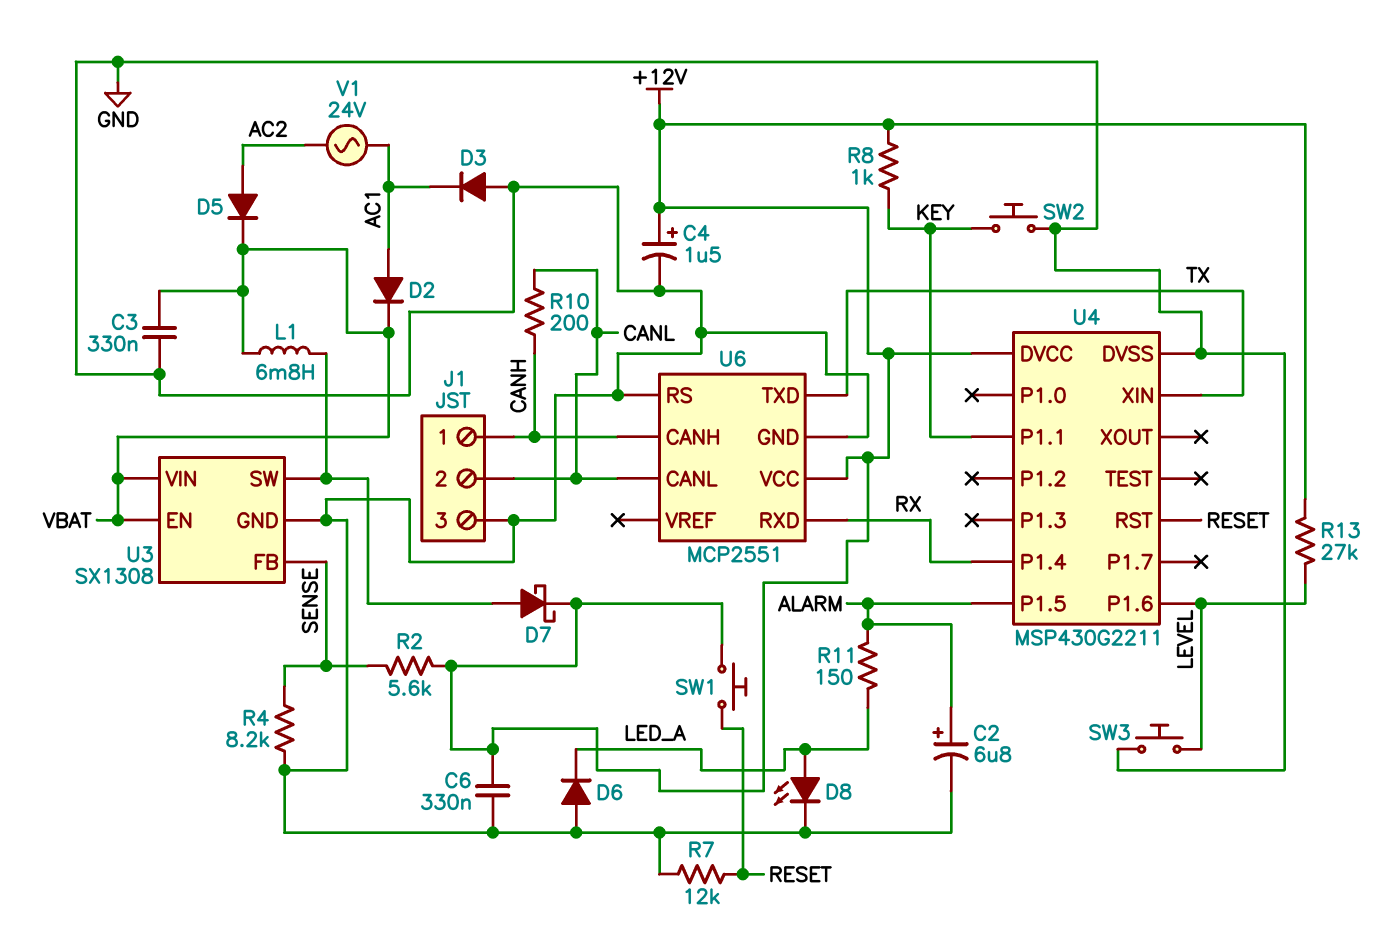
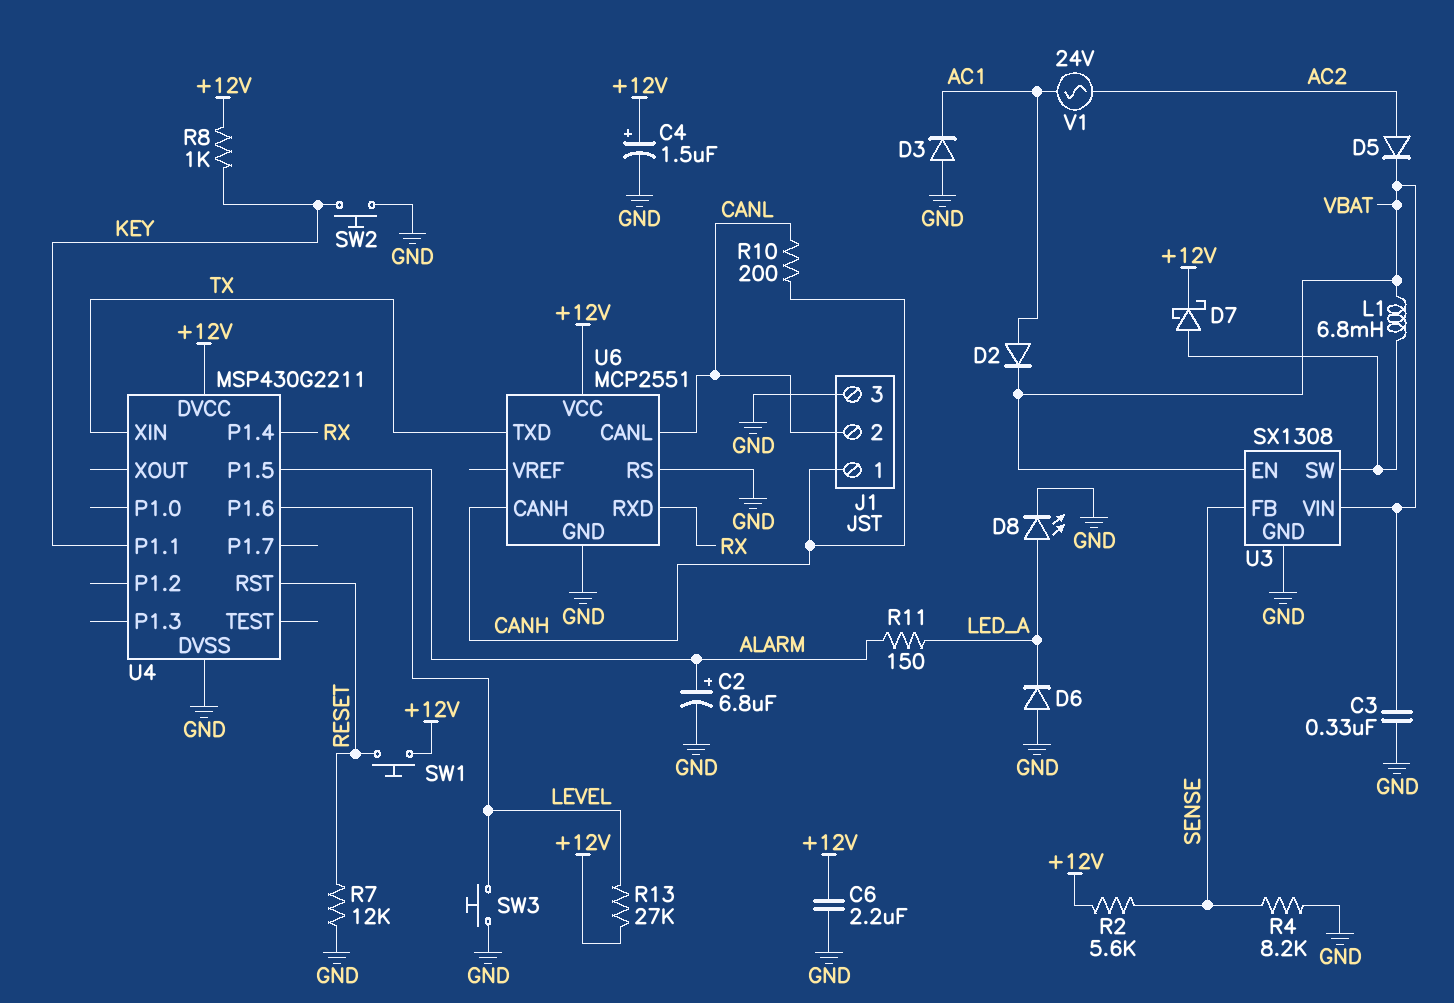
C6: 330nF (+12V, GND) -> 2.2uF (+12V, GND)

